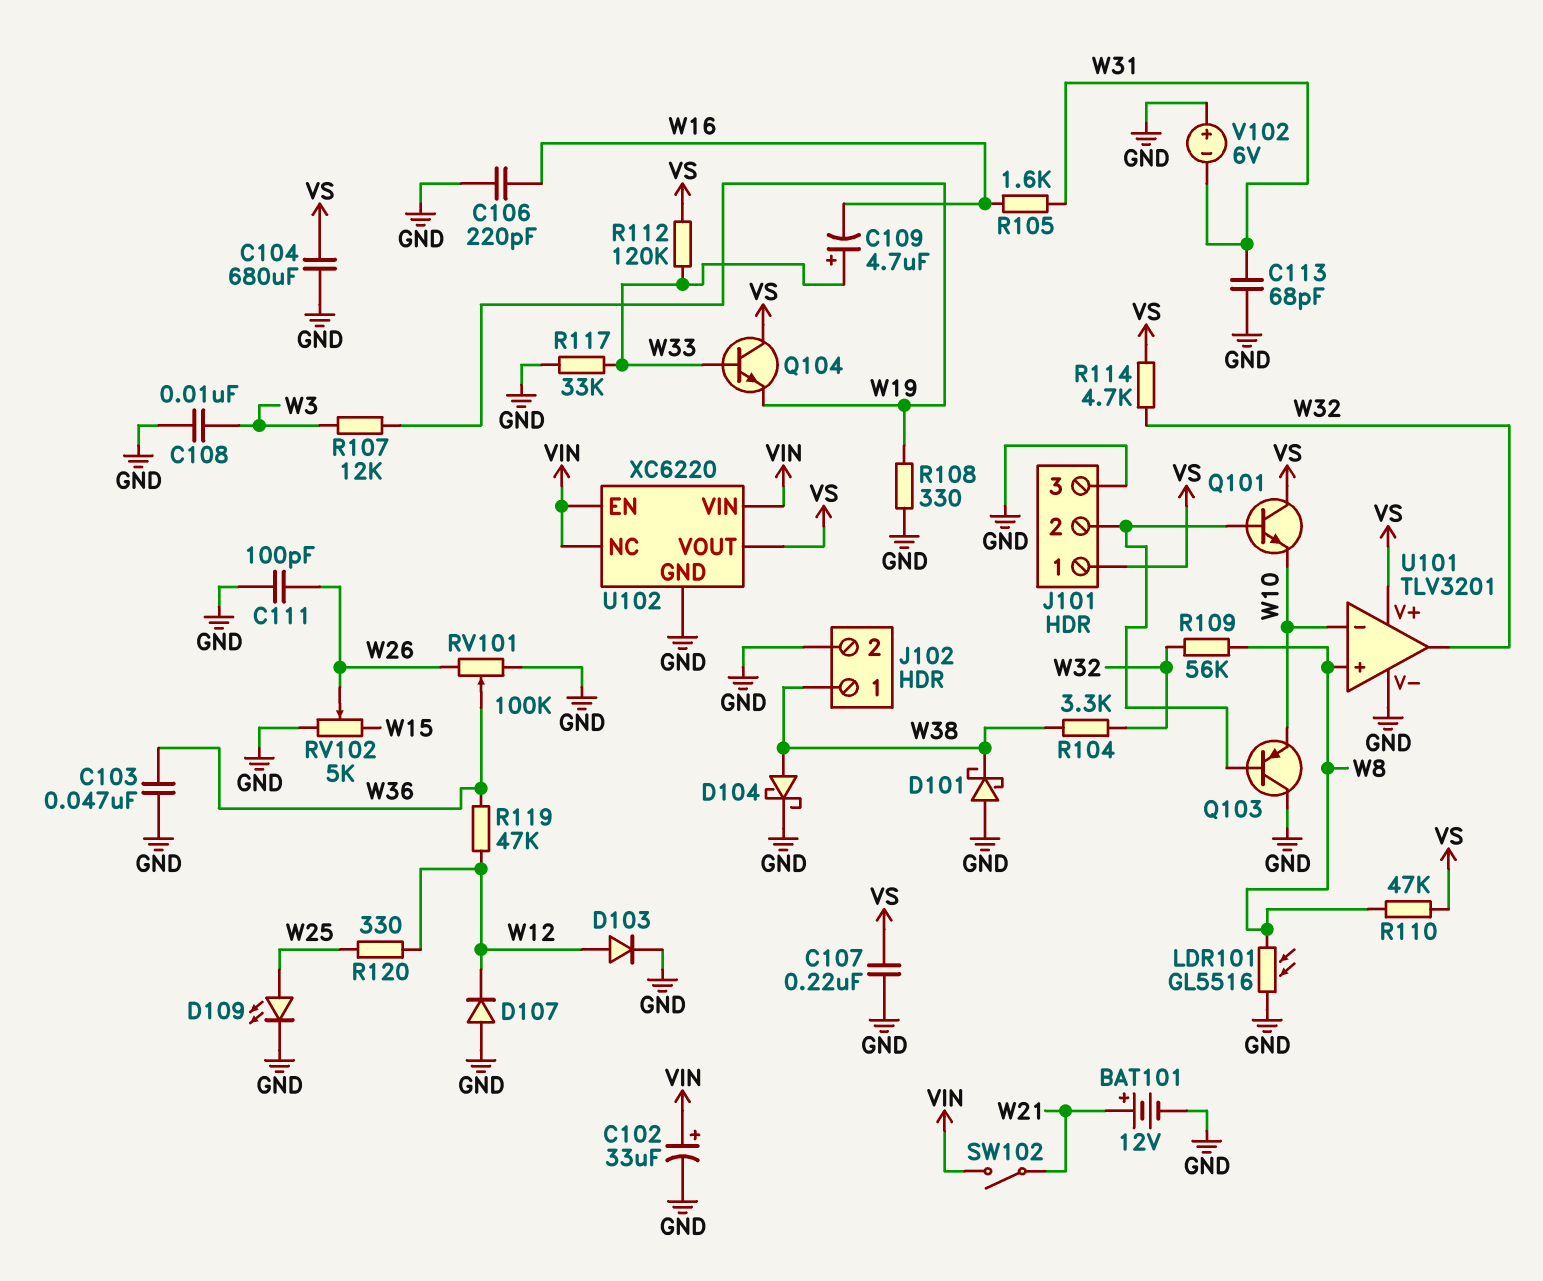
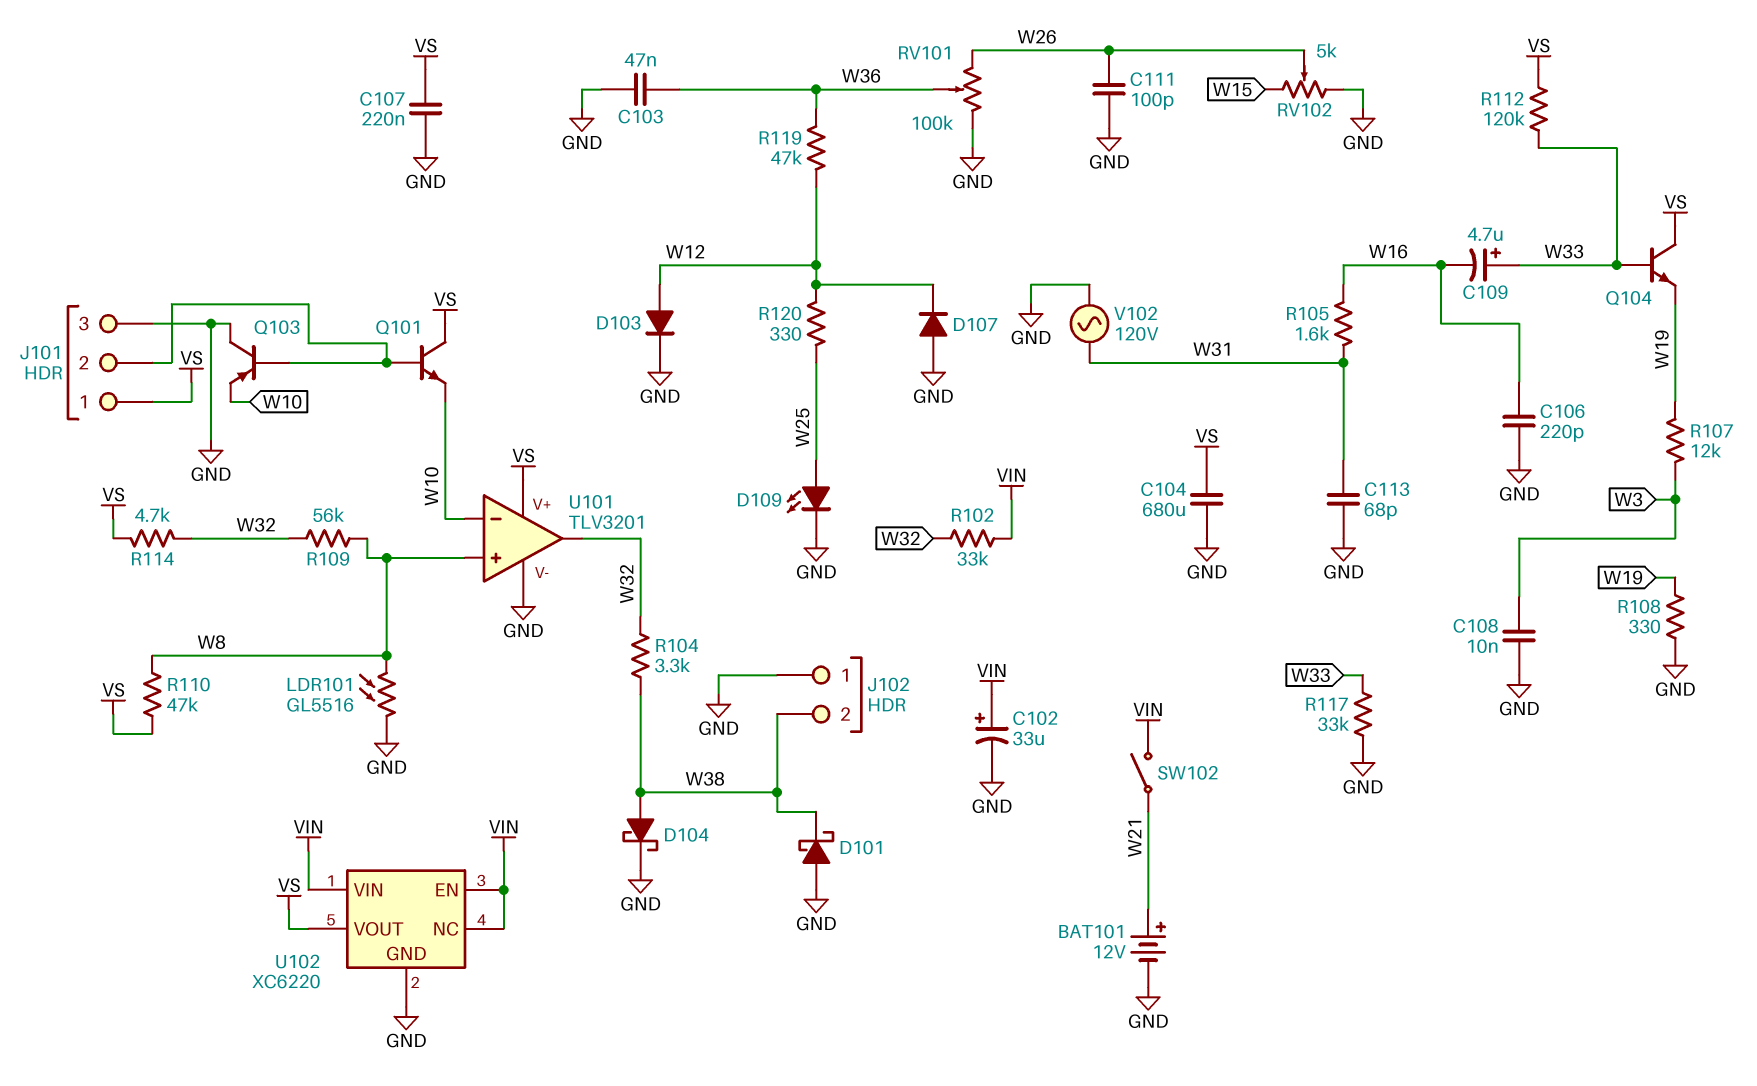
J102 pin 1: W38 -> GND
J102 pin 2: GND -> W38
R102: none -> 33k (VIN, W32)
V102: 6V (plus GND, minus W31) -> AC 120V (GND, W31)

